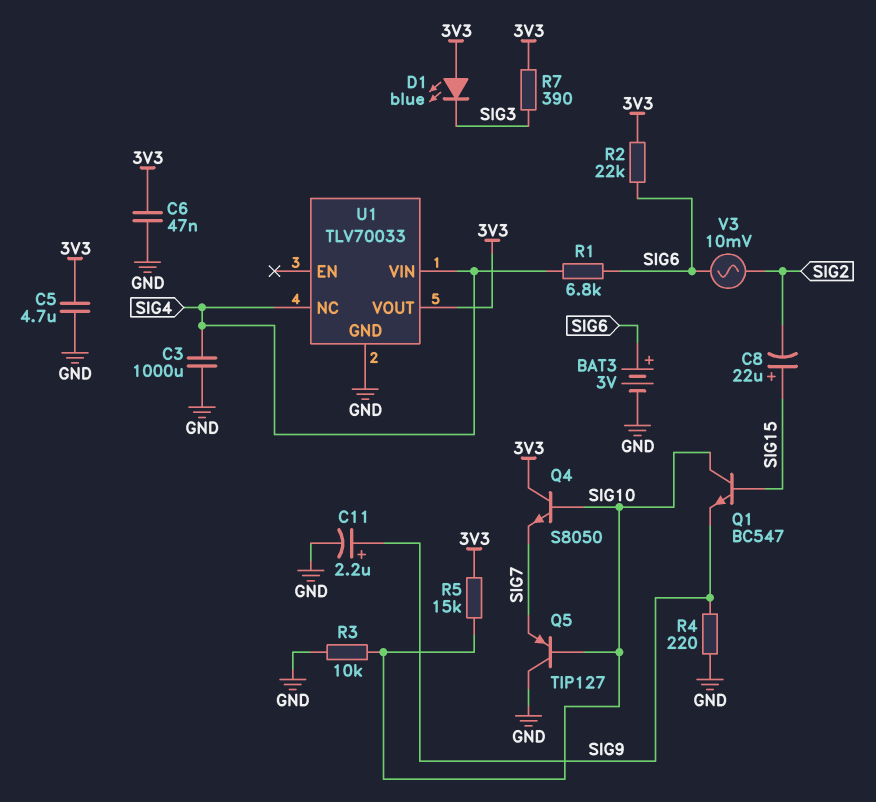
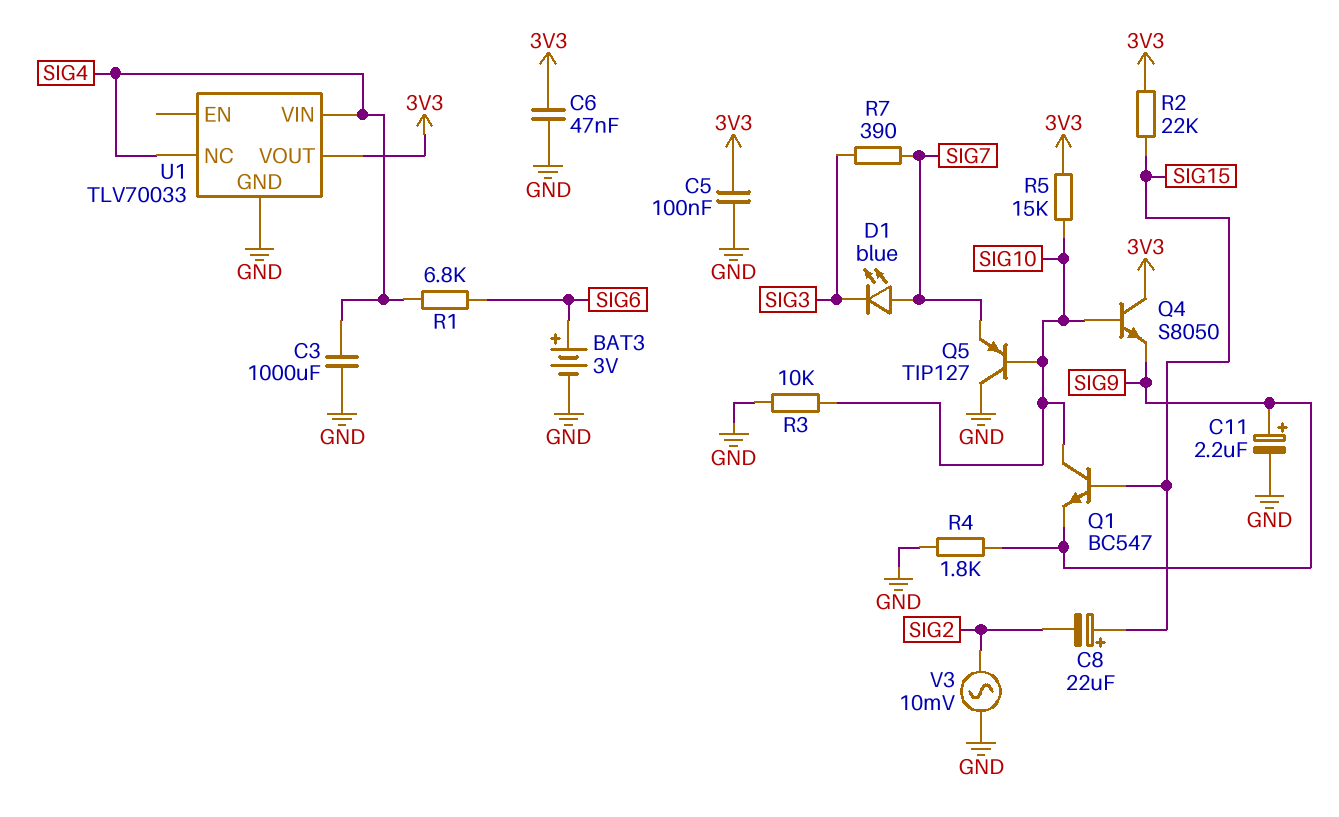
C5: 4.7uF (3V3, GND) -> 100nF (3V3, GND)
D1: LED blue (A 3V3, K SIG3) -> LED blue (A SIG7, K SIG3)
Q4: NPN S8050 (B SIG10, C 3V3, E SIG7) -> NPN S8050 (B SIG10, C 3V3, E SIG9)
R2: 22k (3V3, SIG6) -> 22k (3V3, SIG15)
R4: 220 (GND, SIG9) -> 1.8k (GND, SIG9)
R7: 390 (3V3, SIG3) -> 390 (SIG3, SIG7)
V3: AC 10mV (SIG2, SIG6) -> AC 10mV (GND, SIG2)

